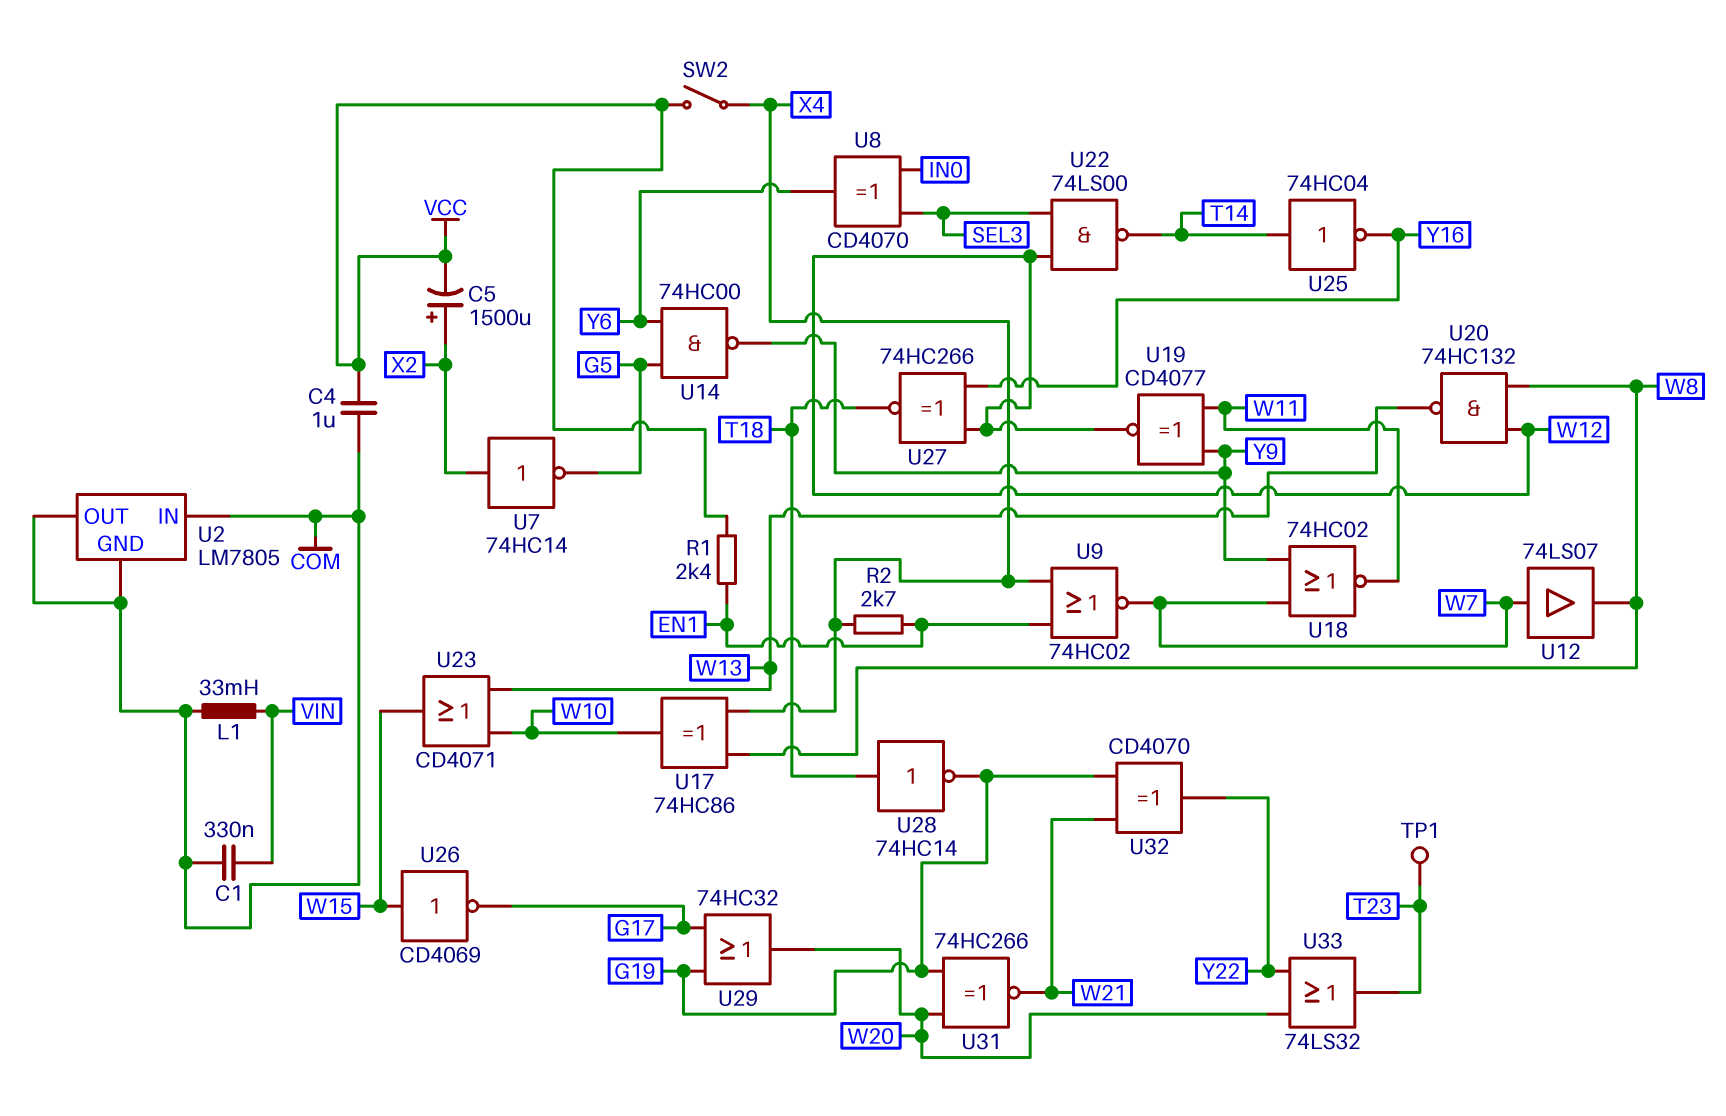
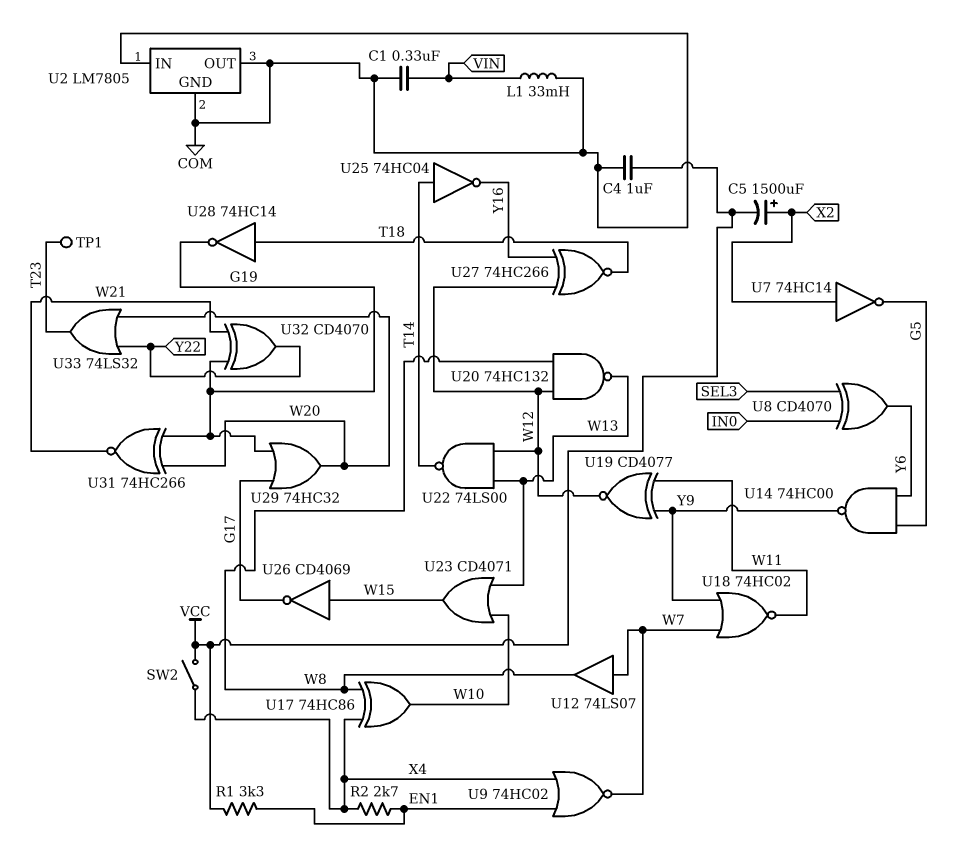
R1: 2.4k (EN1, VCC) -> 3.3k (EN1, VCC)
U22: NAND 74LS00 (in SEL3, in W12, out T14) -> NAND 74LS00 (in W12, in W13, out T14)

